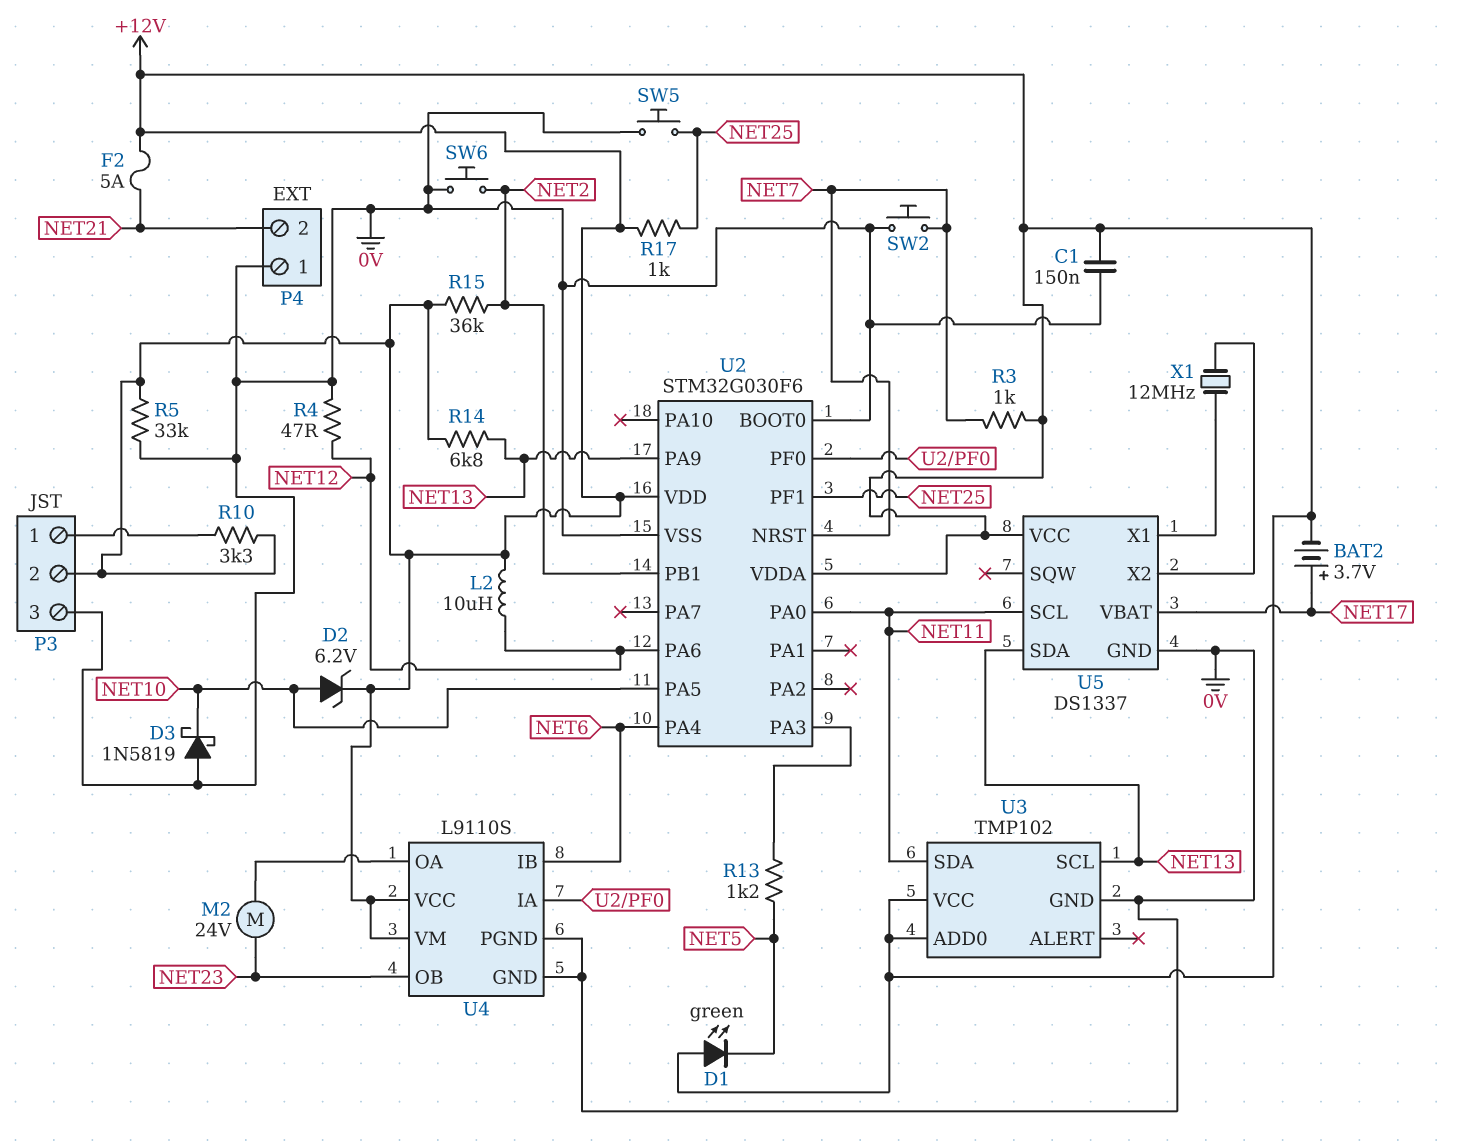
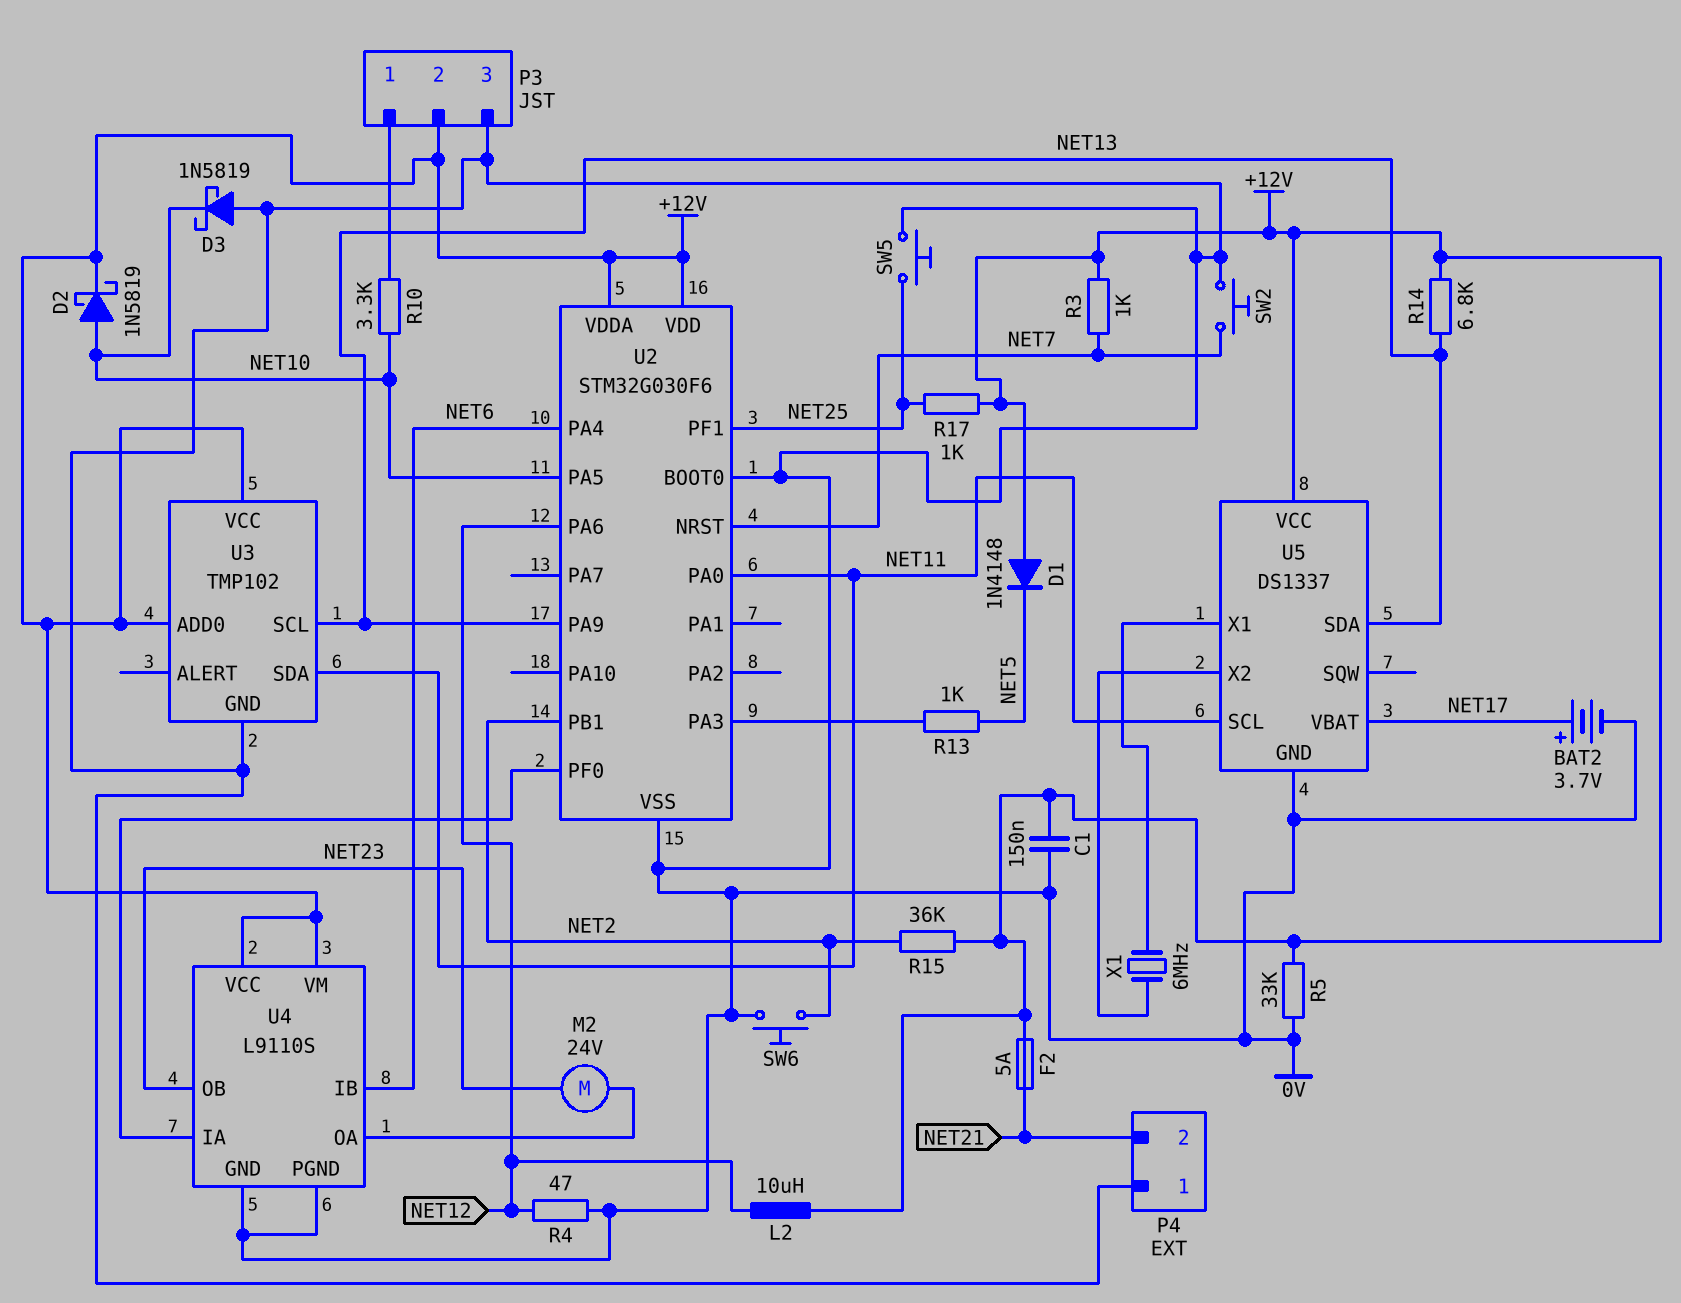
BAT2: 3.7V (plus NET17, minus +12V) -> 3.7V (plus NET17, minus 0V)
D1: LED green (A +12V, K NET5) -> diode 1N4148 (A +12V, K NET5)
D2: zener 6.2V (A NET10, K +12V) -> schottky 1N5819 (A NET10, K +12V)
R10: 3.3k (+12V, P3/1) -> 3.3k (NET10, P3/1)
R13: 1.2k (NET5, U2/PA3) -> 1k (NET5, U2/PA3)
X1: 12MHz (U5/X1, U5/X2) -> 6MHz (U5/X1, U5/X2)

